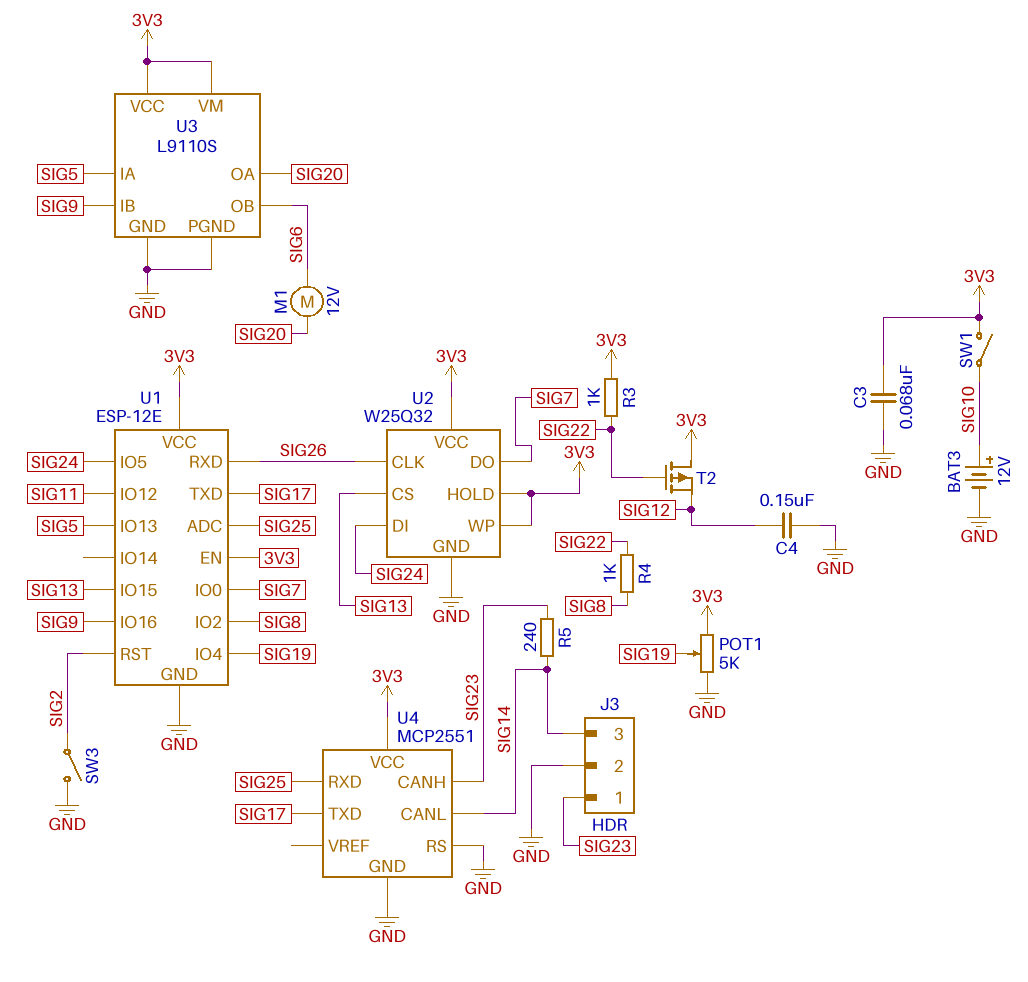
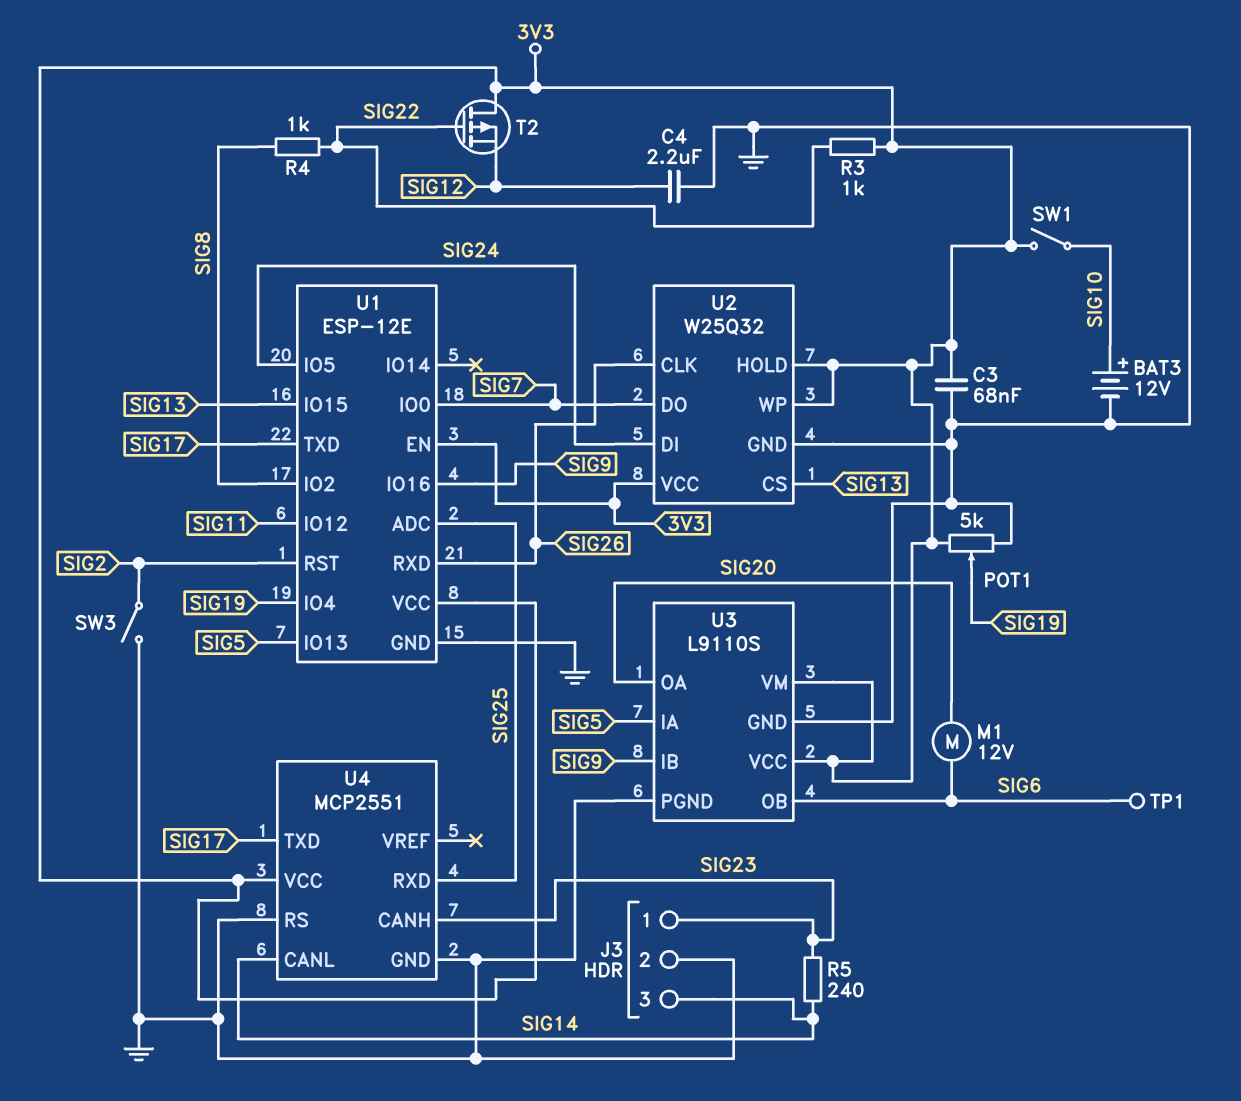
C4: 150nF (GND, SIG12) -> 2.2uF (GND, SIG12)
TP1: none -> test point (SIG6)

